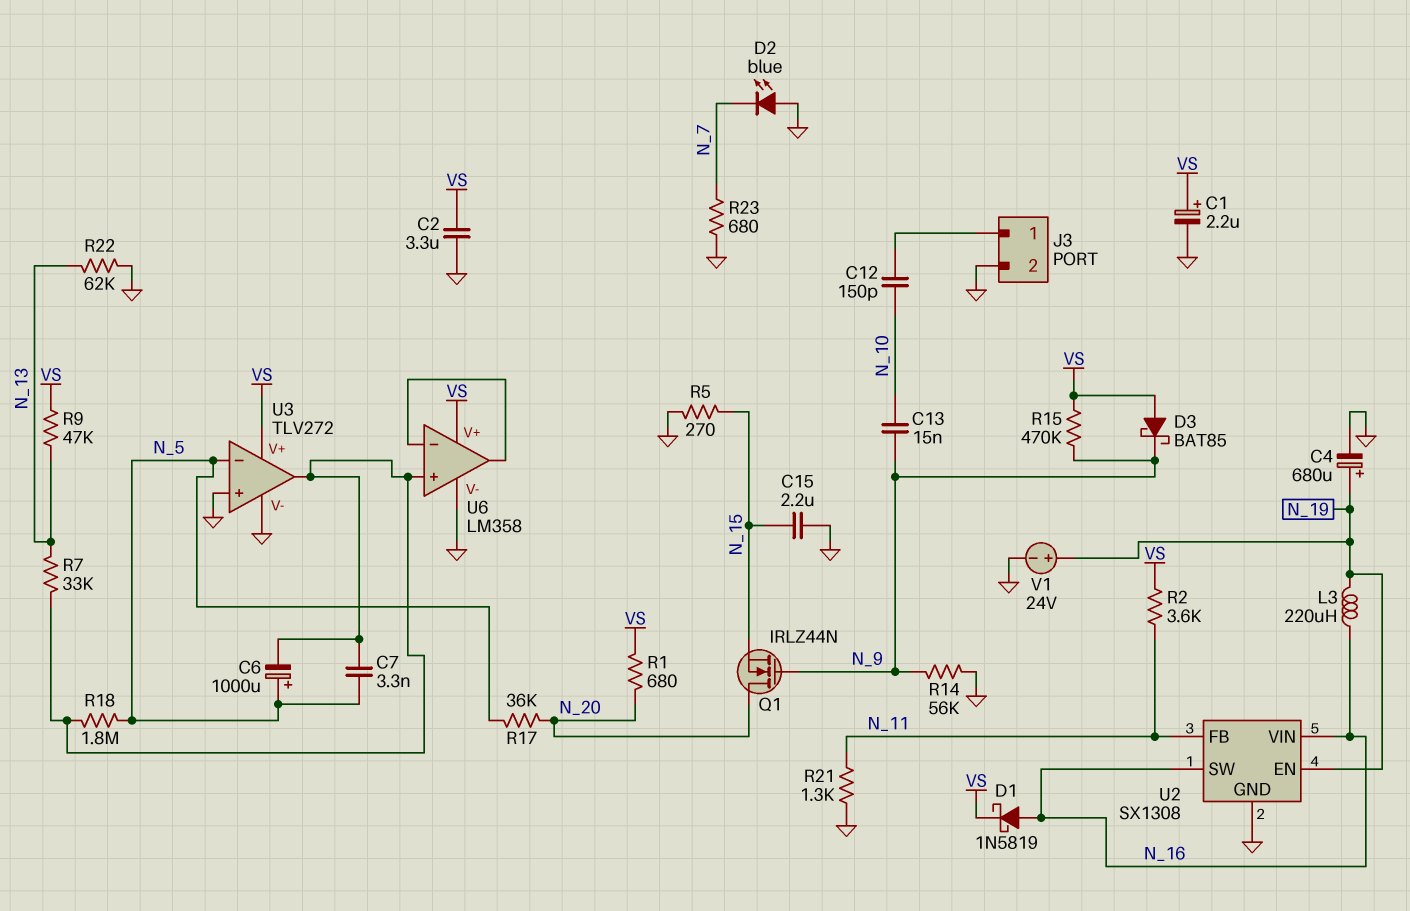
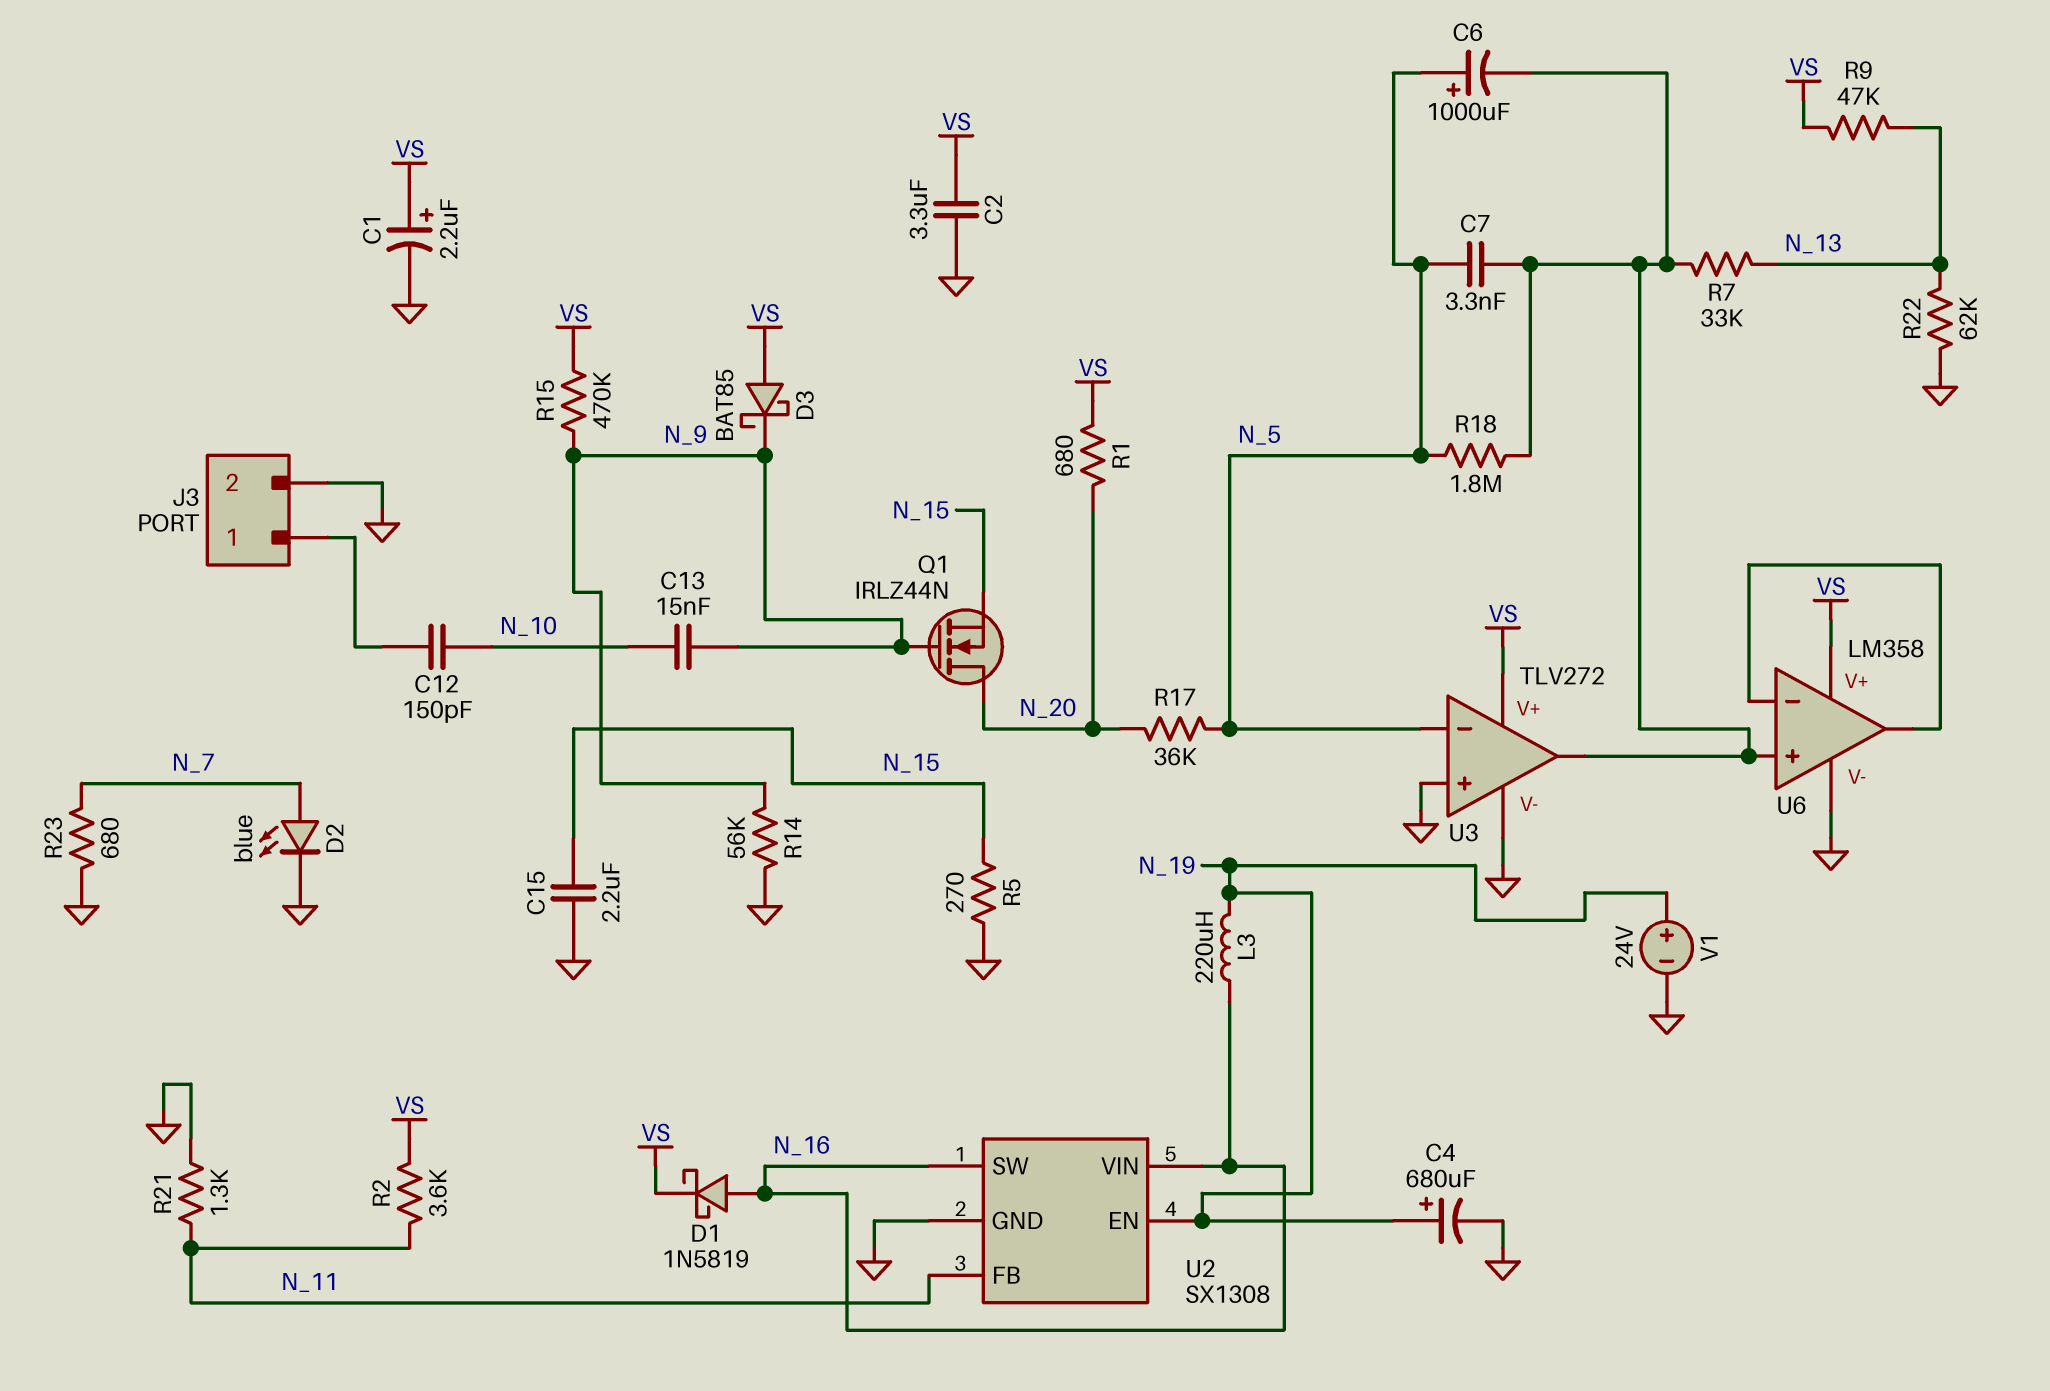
D2: LED blue (A GND, K N_7) -> LED blue (A N_7, K GND)

